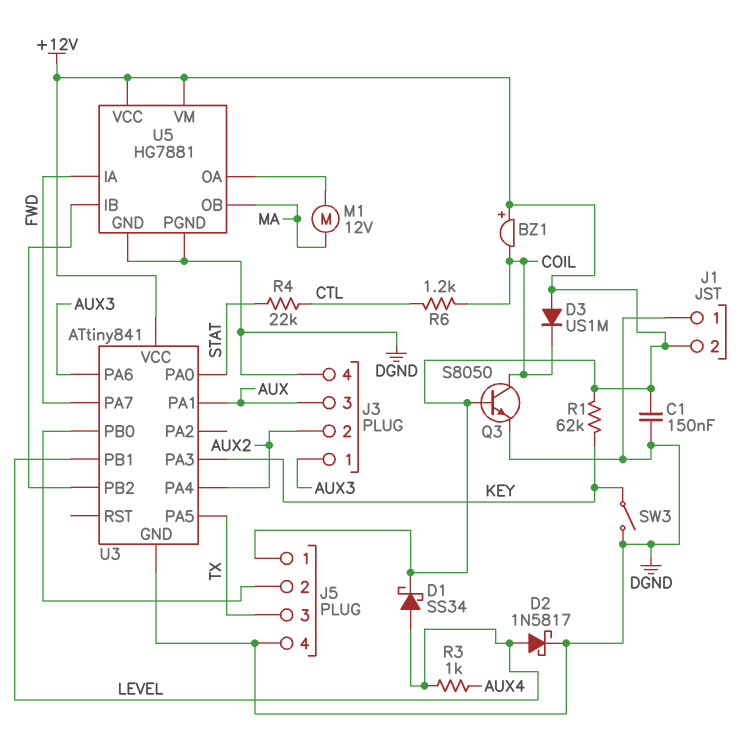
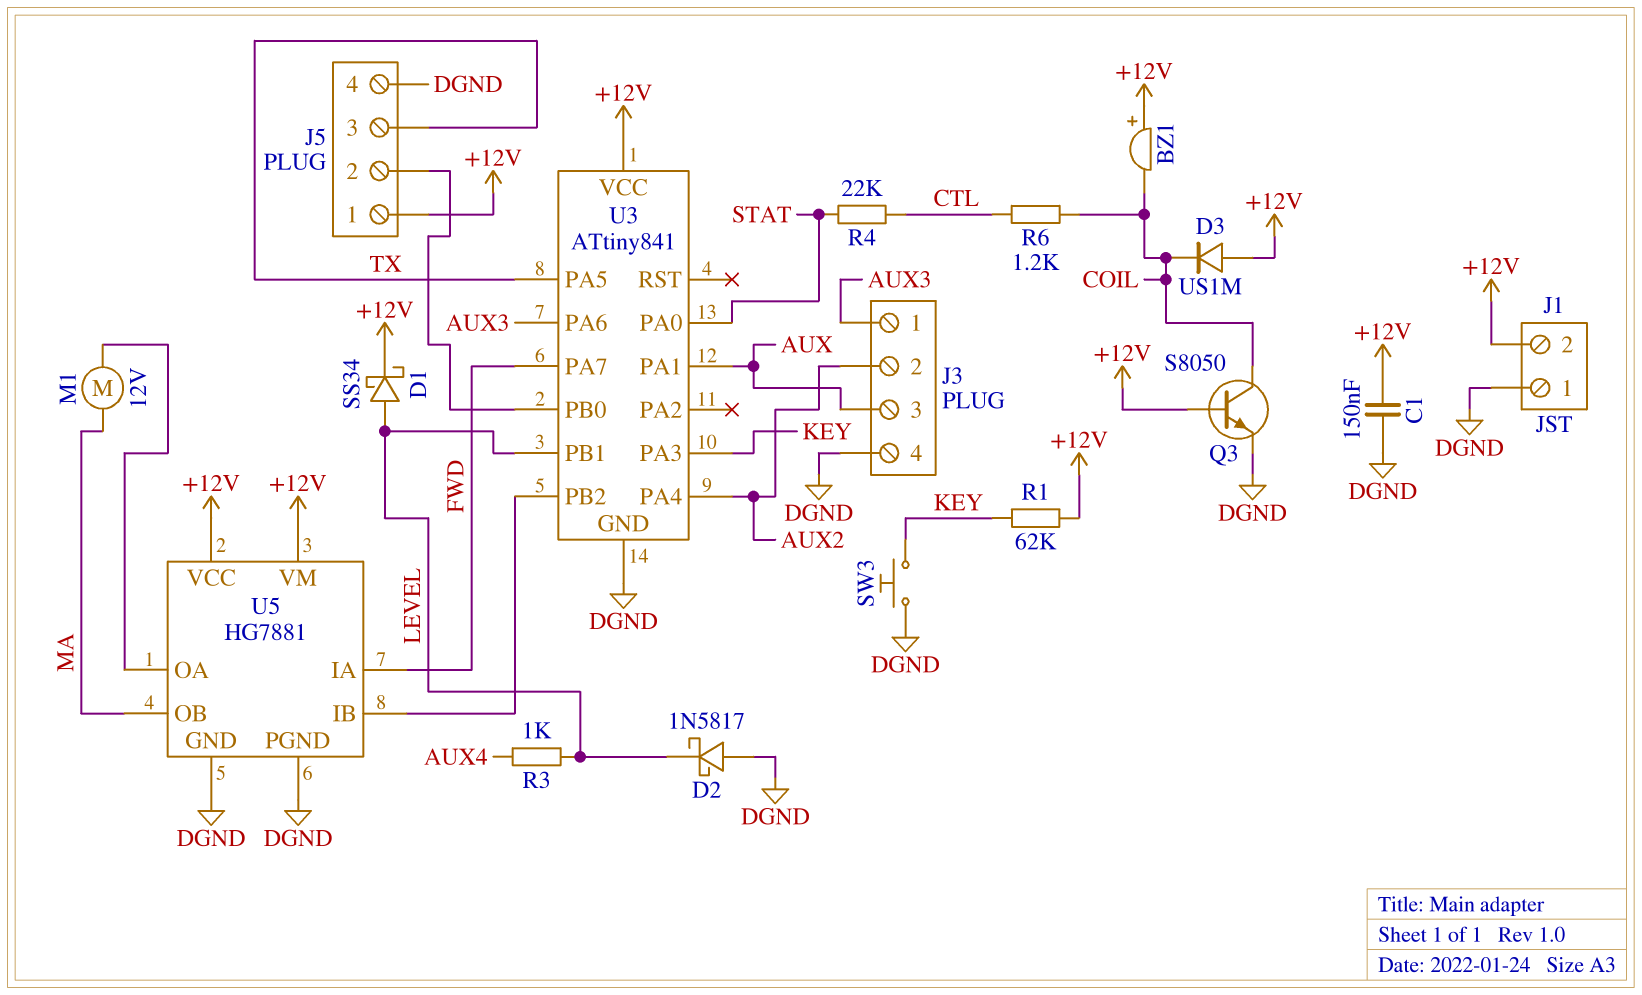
D2: schottky 1N5817 (A LEVEL, K DGND) -> schottky 1N5817 (A DGND, K LEVEL)
SW3: switch (DGND, KEY) -> button (DGND, KEY)

